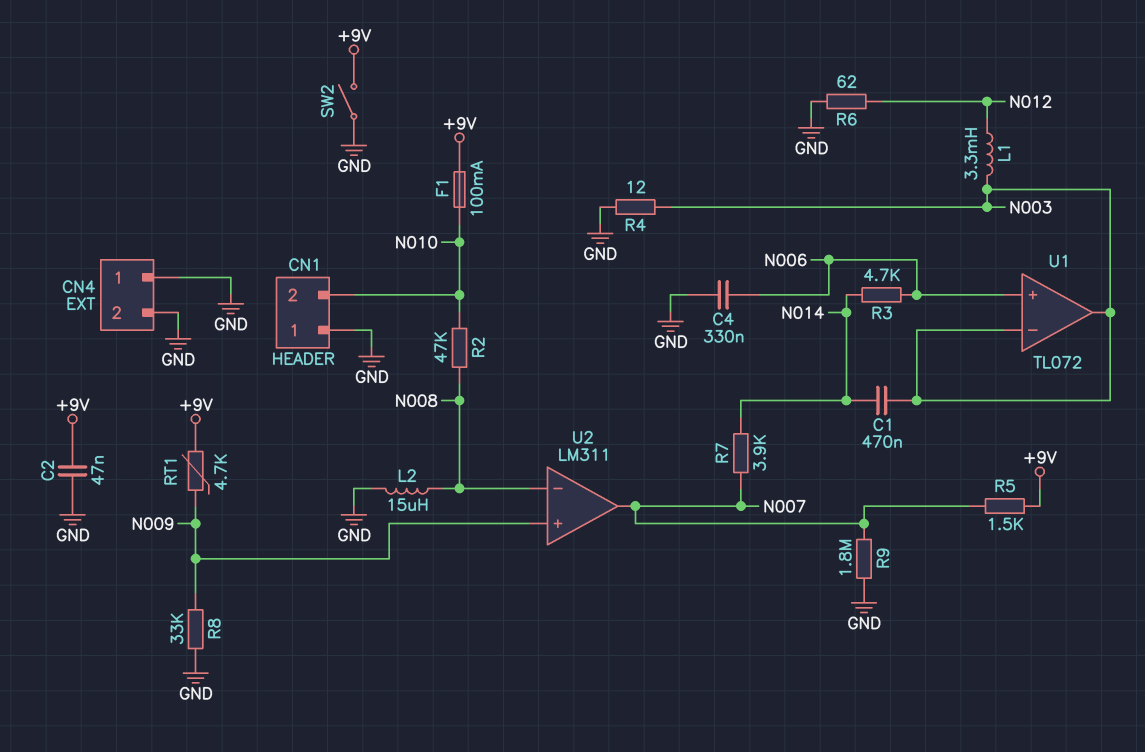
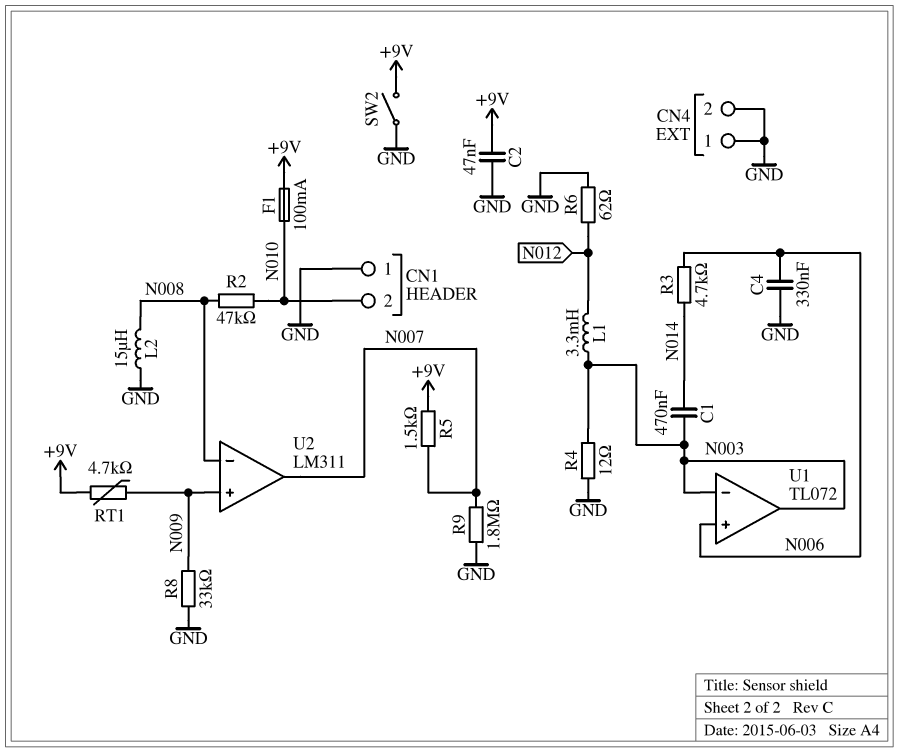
R7: 3.9k (N007, N014) -> none

